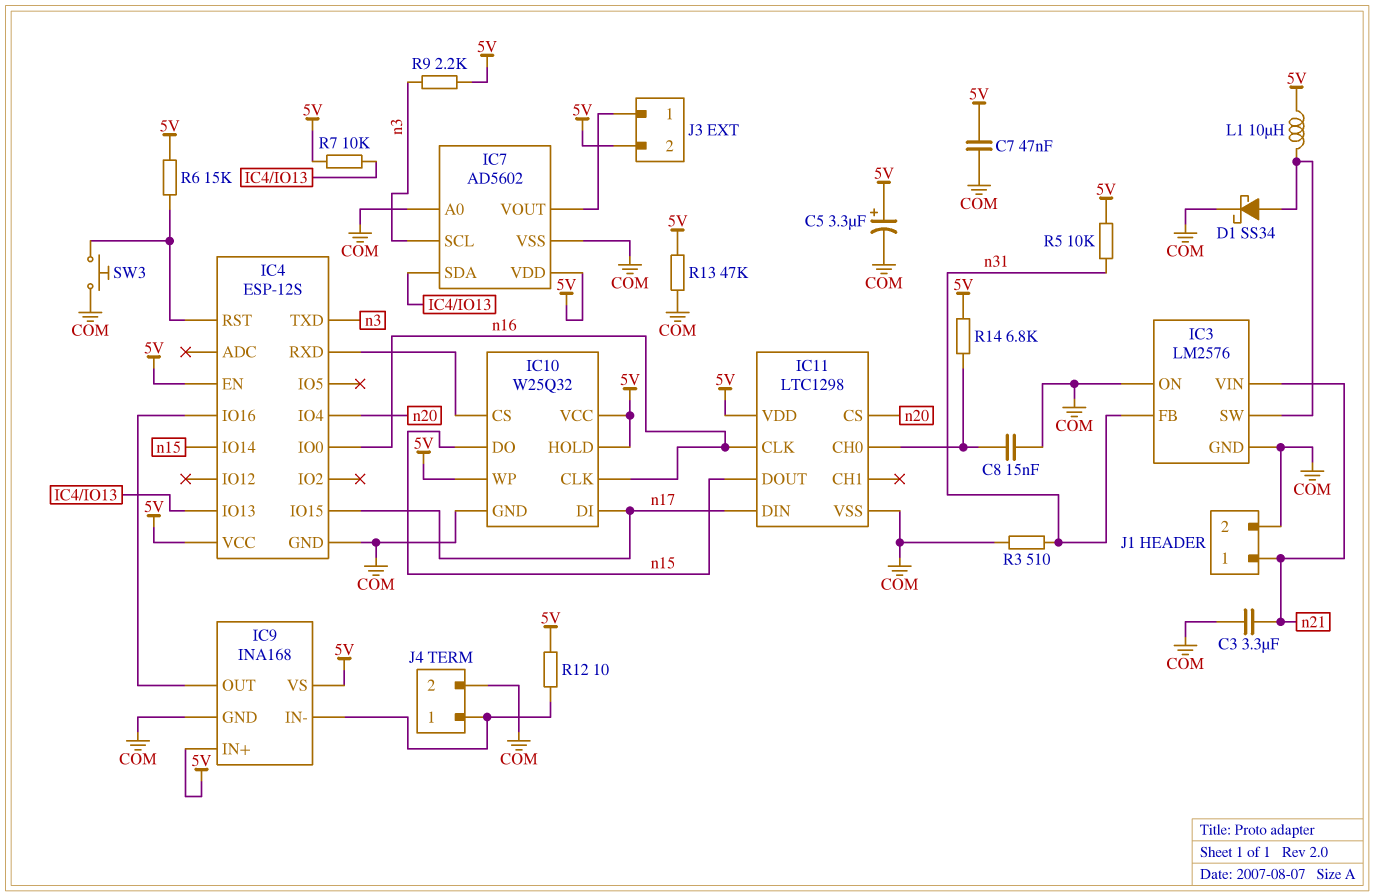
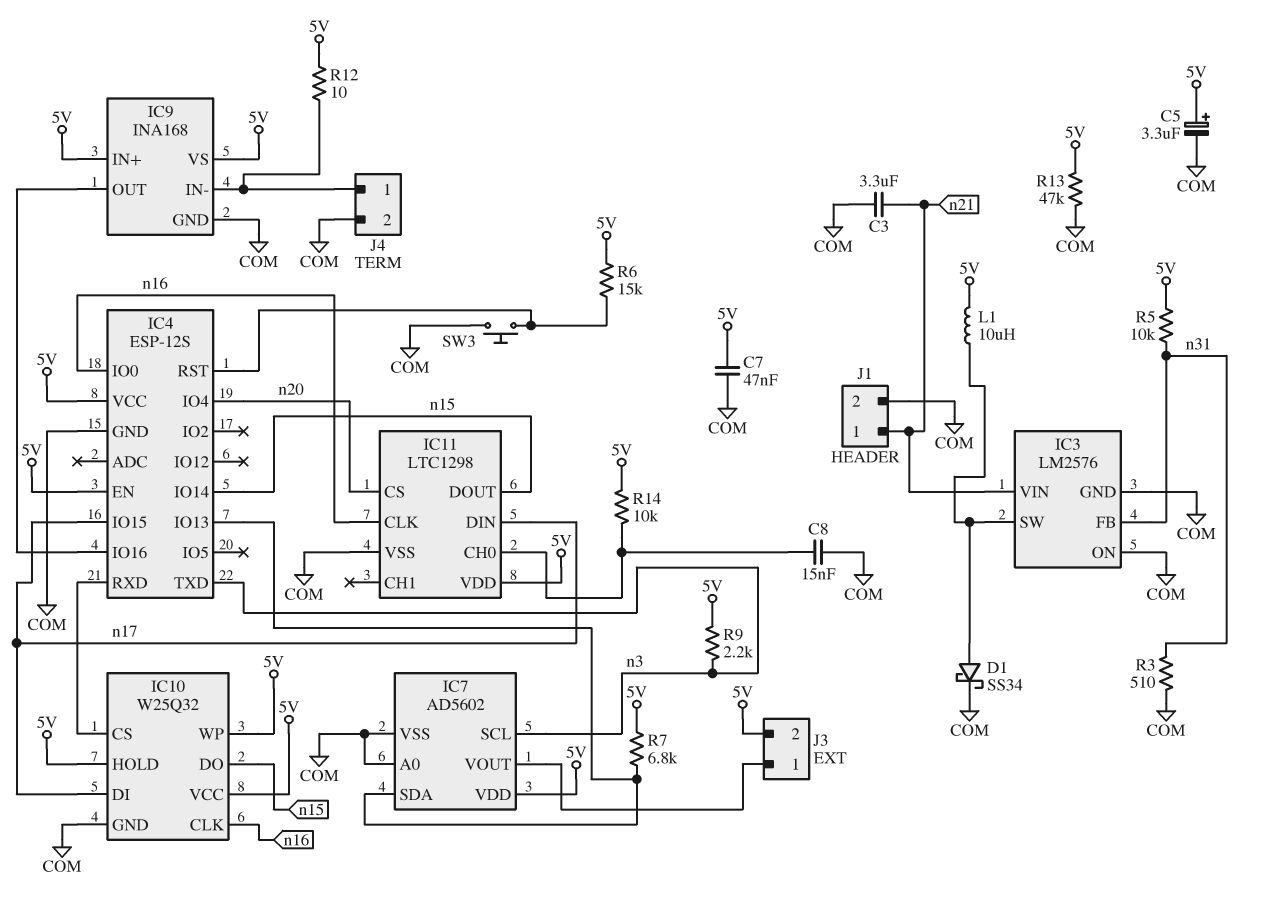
R7: 10k (5V, IC4/IO13) -> 6.8k (5V, IC4/IO13)
R14: 6.8k (5V, IC11/CH0) -> 10k (5V, IC11/CH0)

